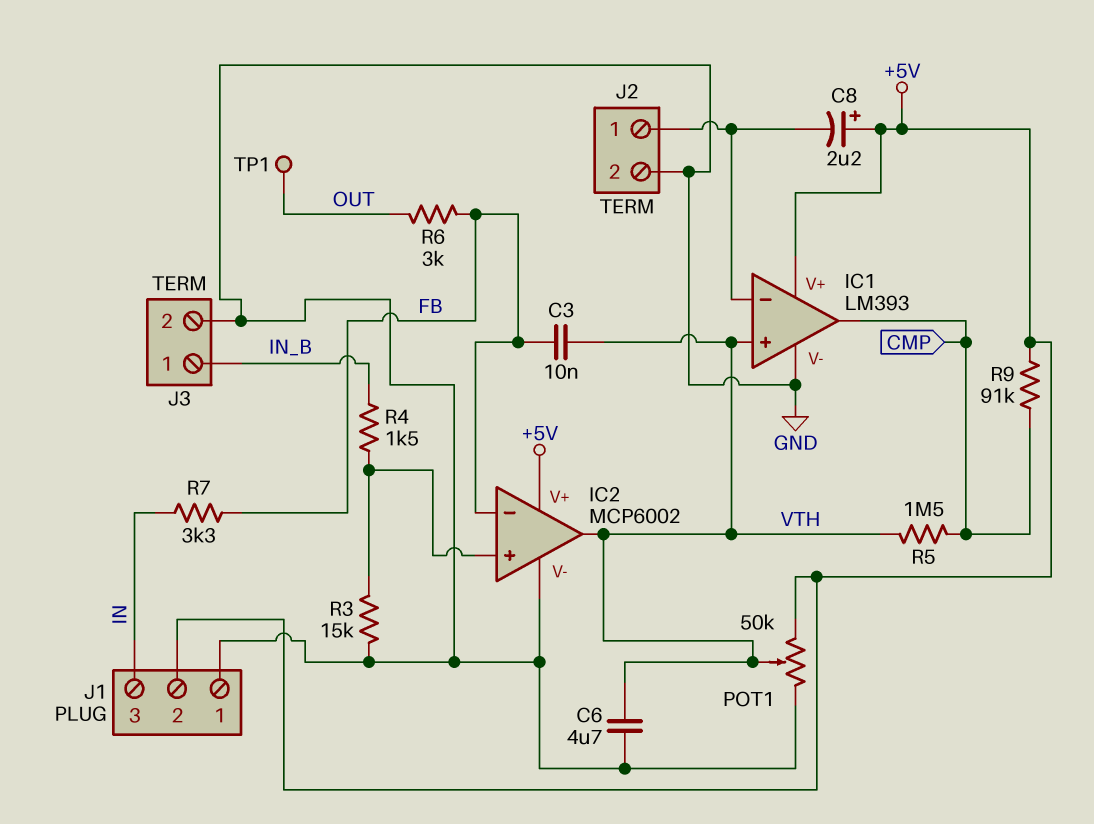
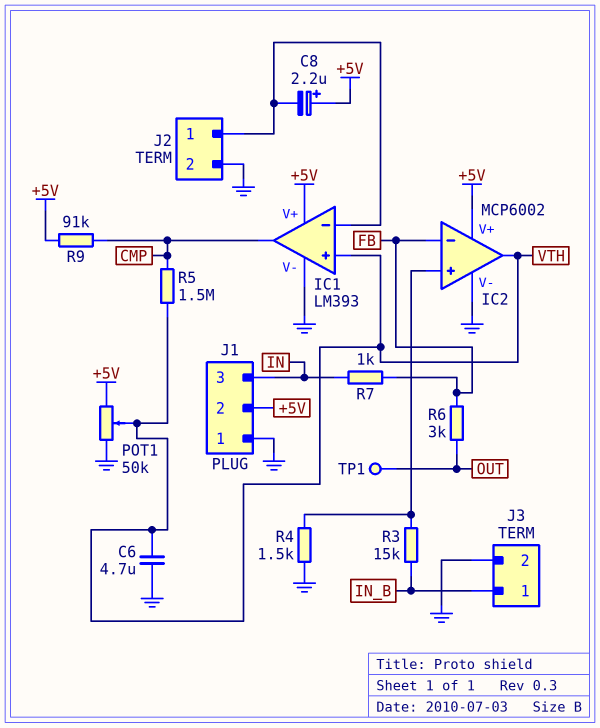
C3: 10nF (FB, VTH) -> none
R3: 15k (GND, IC2/in+) -> 15k (IC2/in+, IN_B)
R4: 1.5k (IC2/in+, IN_B) -> 1.5k (GND, IC2/in+)
R7: 3.3k (FB, IN) -> 1k (FB, IN)

